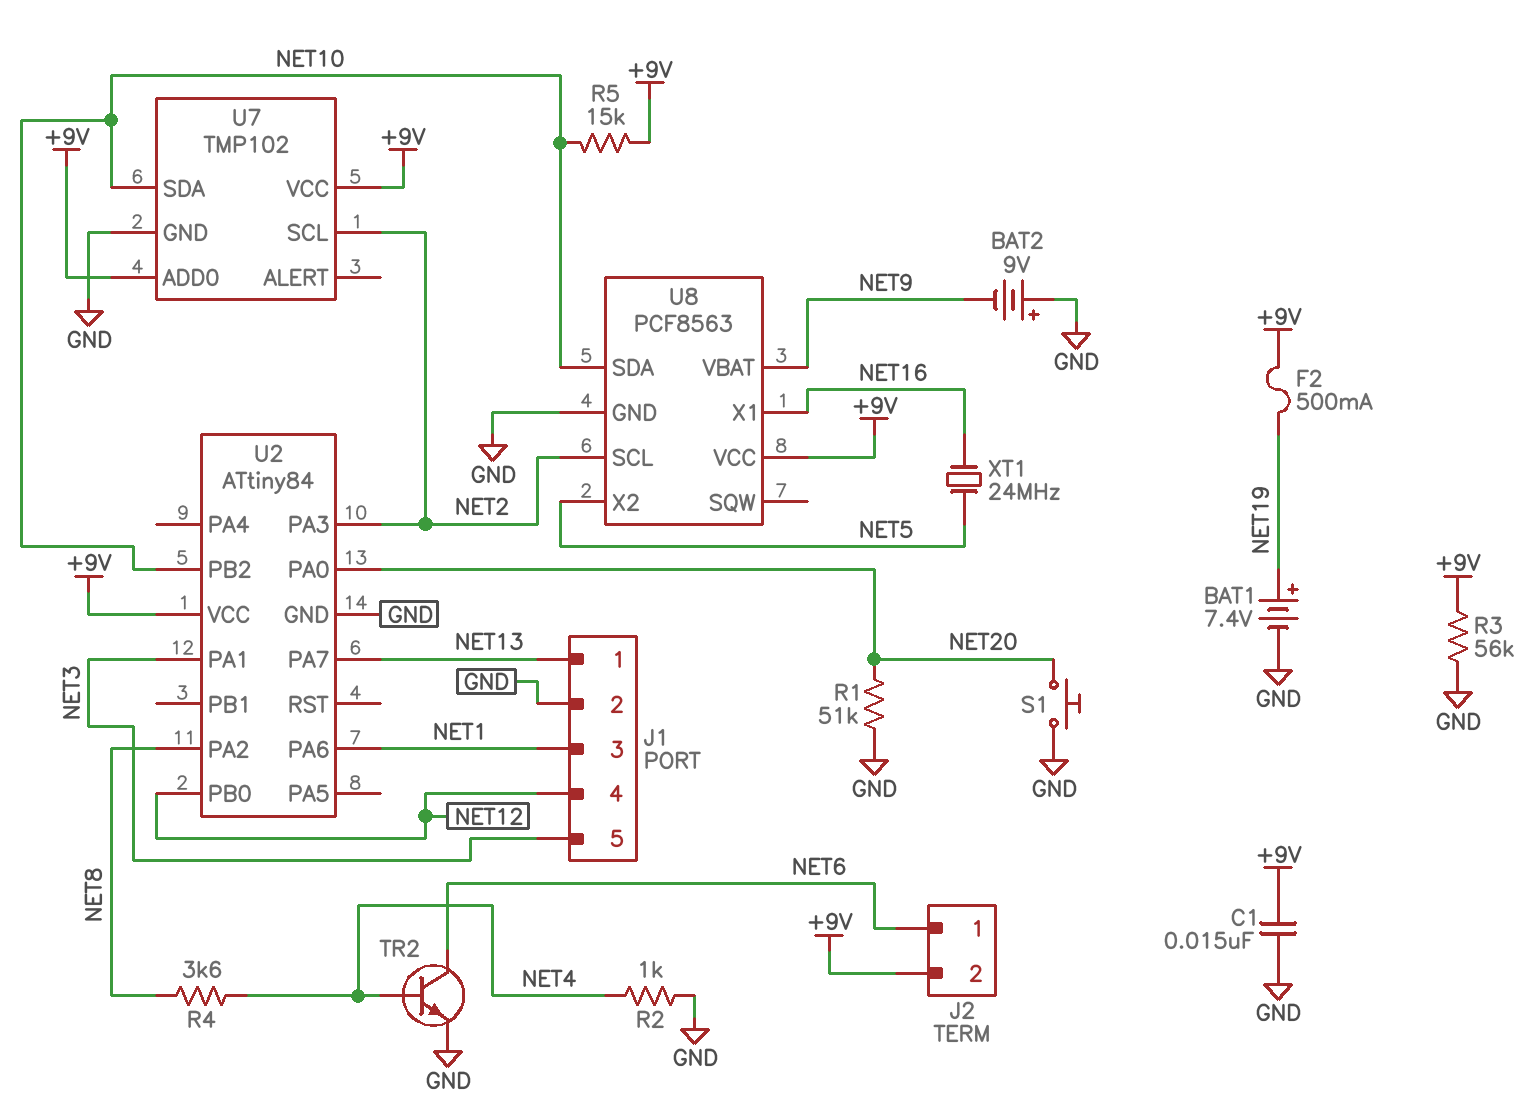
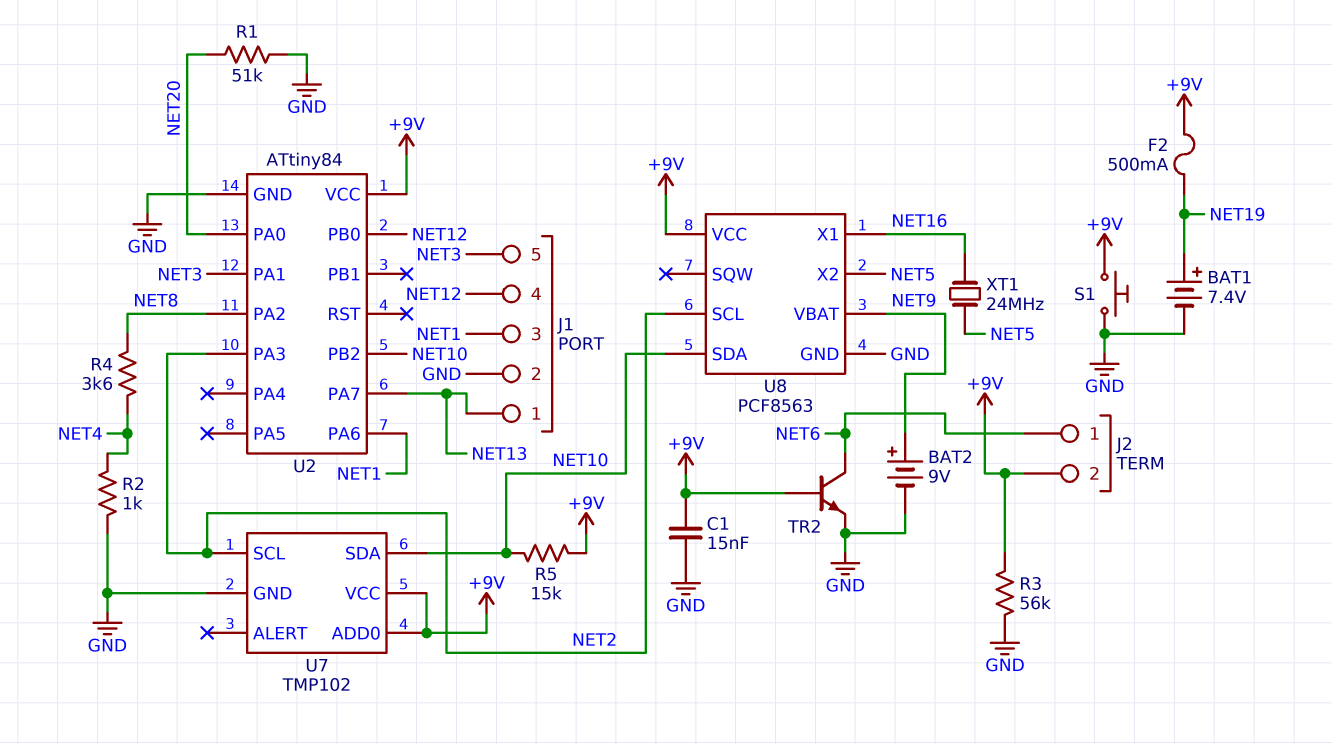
BAT2: 9V (plus GND, minus NET9) -> 9V (plus NET9, minus GND)
S1: button (GND, NET20) -> button (+9V, GND)
TR2: NPN (B NET4, C NET6, E GND) -> NPN (B +9V, C NET6, E GND)

